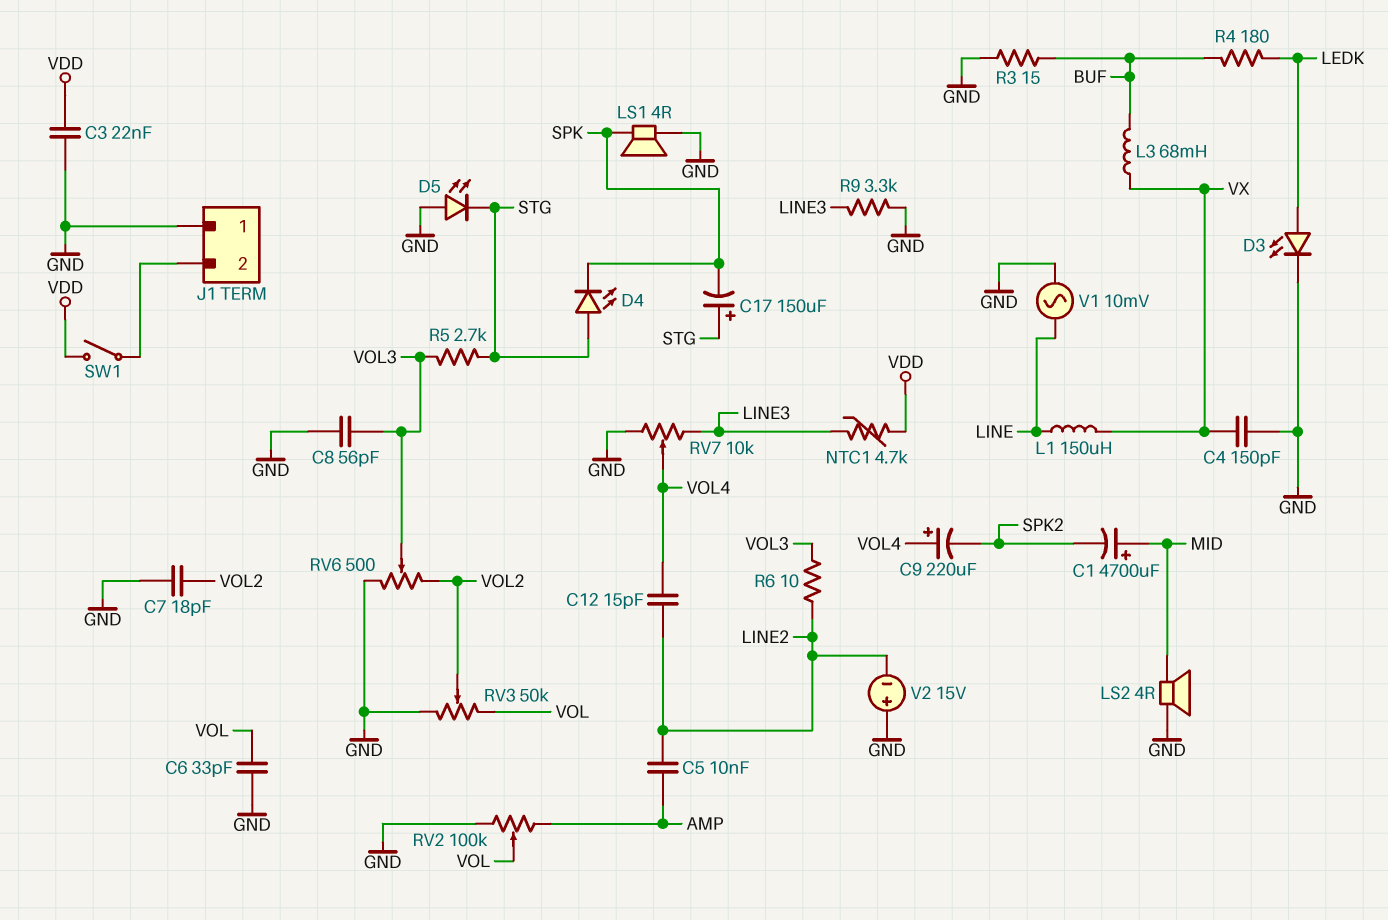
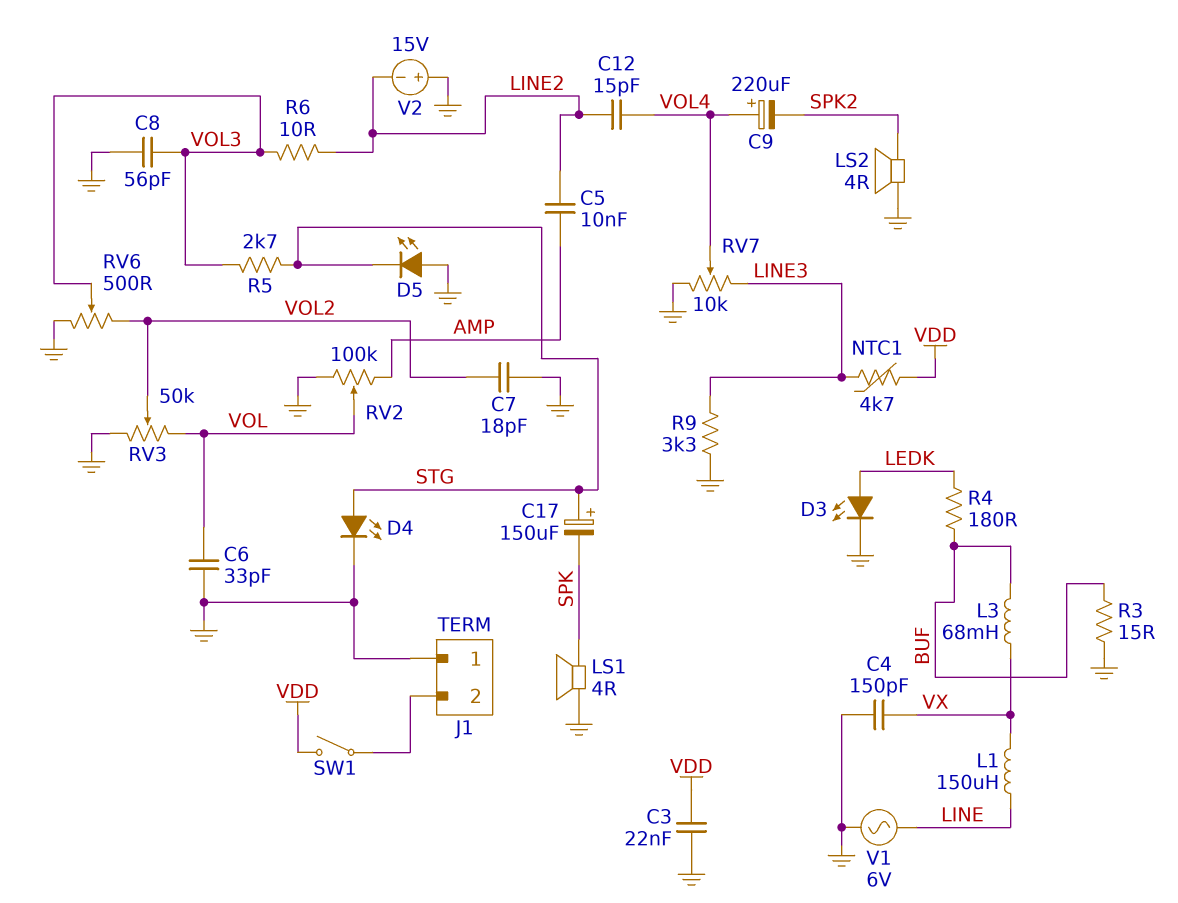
C1: 4700uF (plus MID, minus SPK2) -> none
D4: LED (A STG, K SPK) -> LED (A STG, K GND)
LS2: speaker 4R (GND, MID) -> speaker 4R (GND, SPK2)
V1: AC 10mV (GND, LINE) -> AC 6V (GND, LINE)

